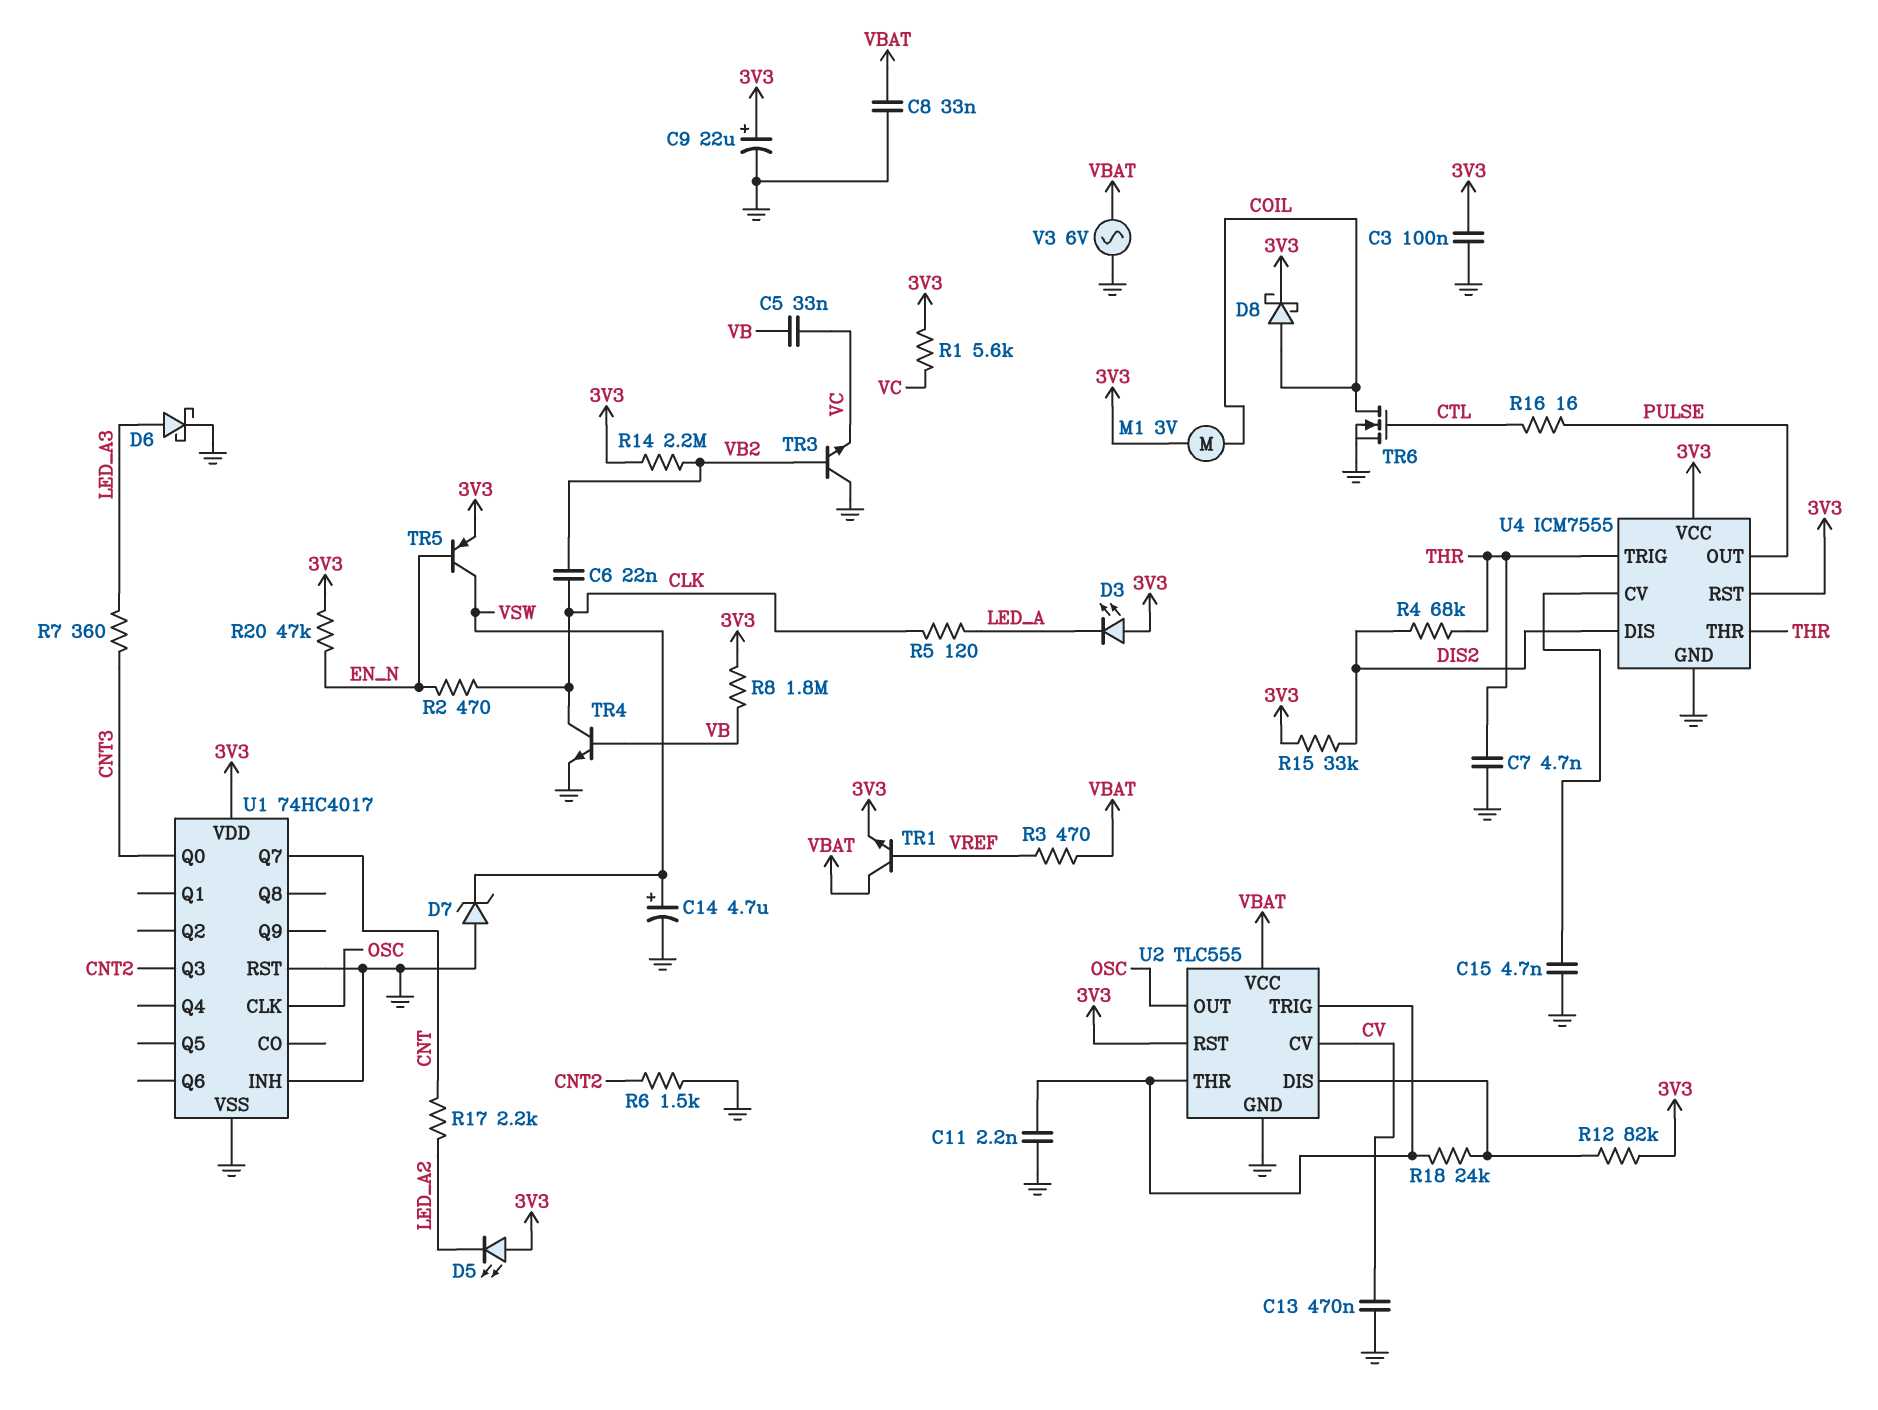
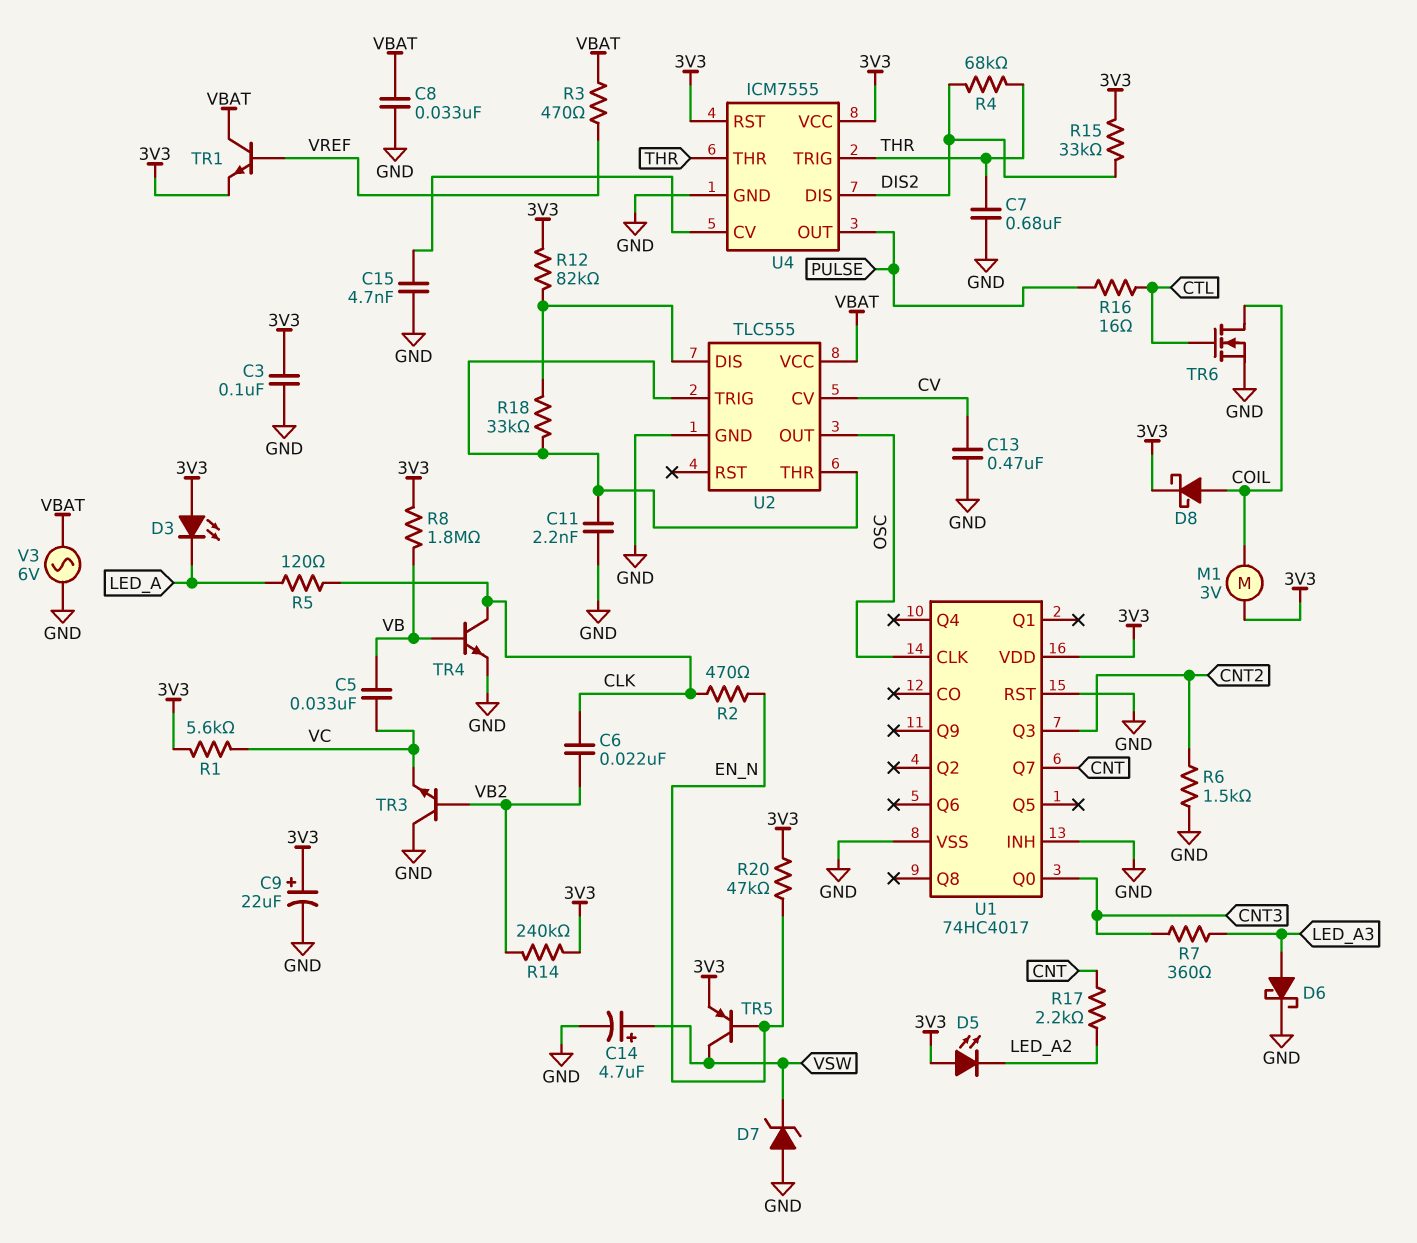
C7: 4.7nF (GND, THR) -> 680nF (GND, THR)
R14: 2.2M (3V3, VB2) -> 240k (3V3, VB2)
R18: 24k (U2/DIS, U2/THR) -> 33k (U2/DIS, U2/THR)
U2 pin RST: 3V3 -> none

